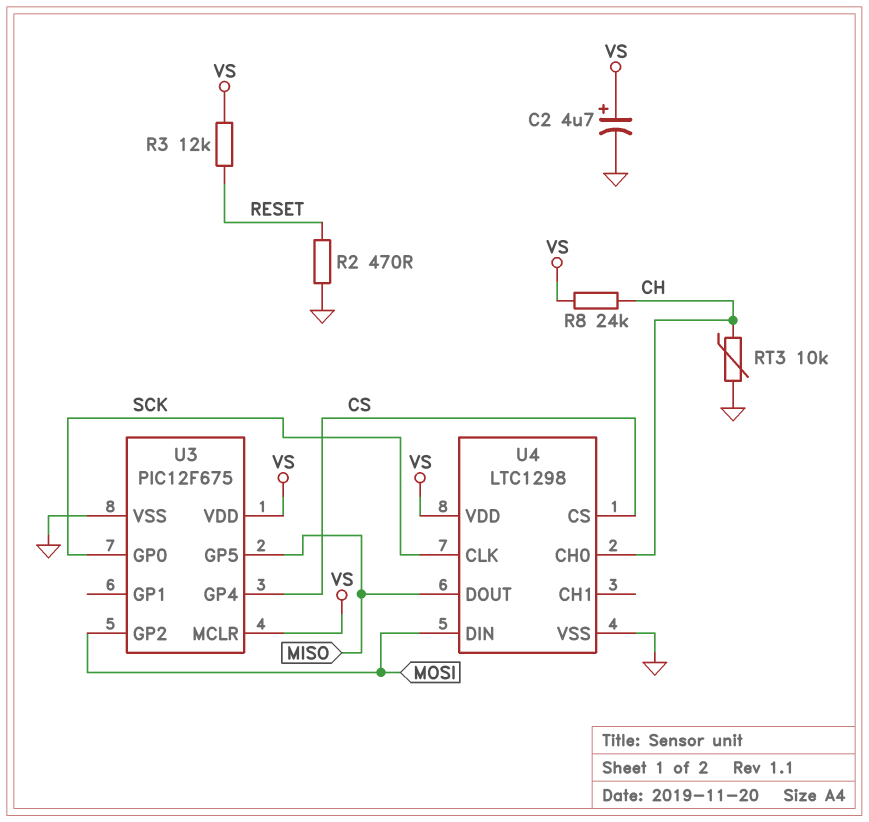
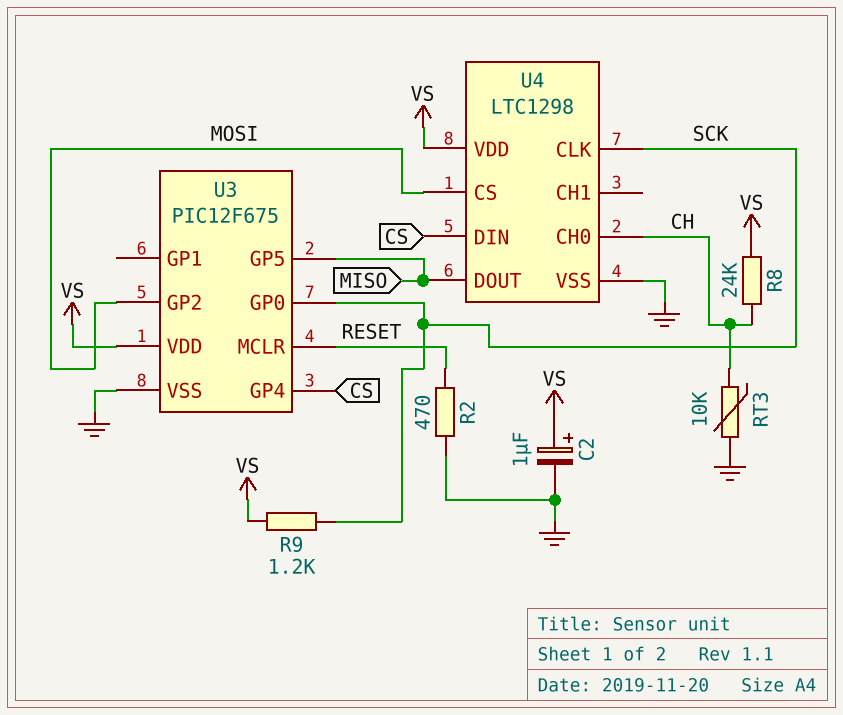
C2: 4.7uF (plus VS, minus GND) -> 1uF (plus VS, minus GND)
R3: 12k (RESET, VS) -> none
R9: none -> 1.2k (SCK, VS)
U3 pin MCLR: VS -> RESET
U4 pin CS: CS -> MOSI
U4 pin DIN: MOSI -> CS

